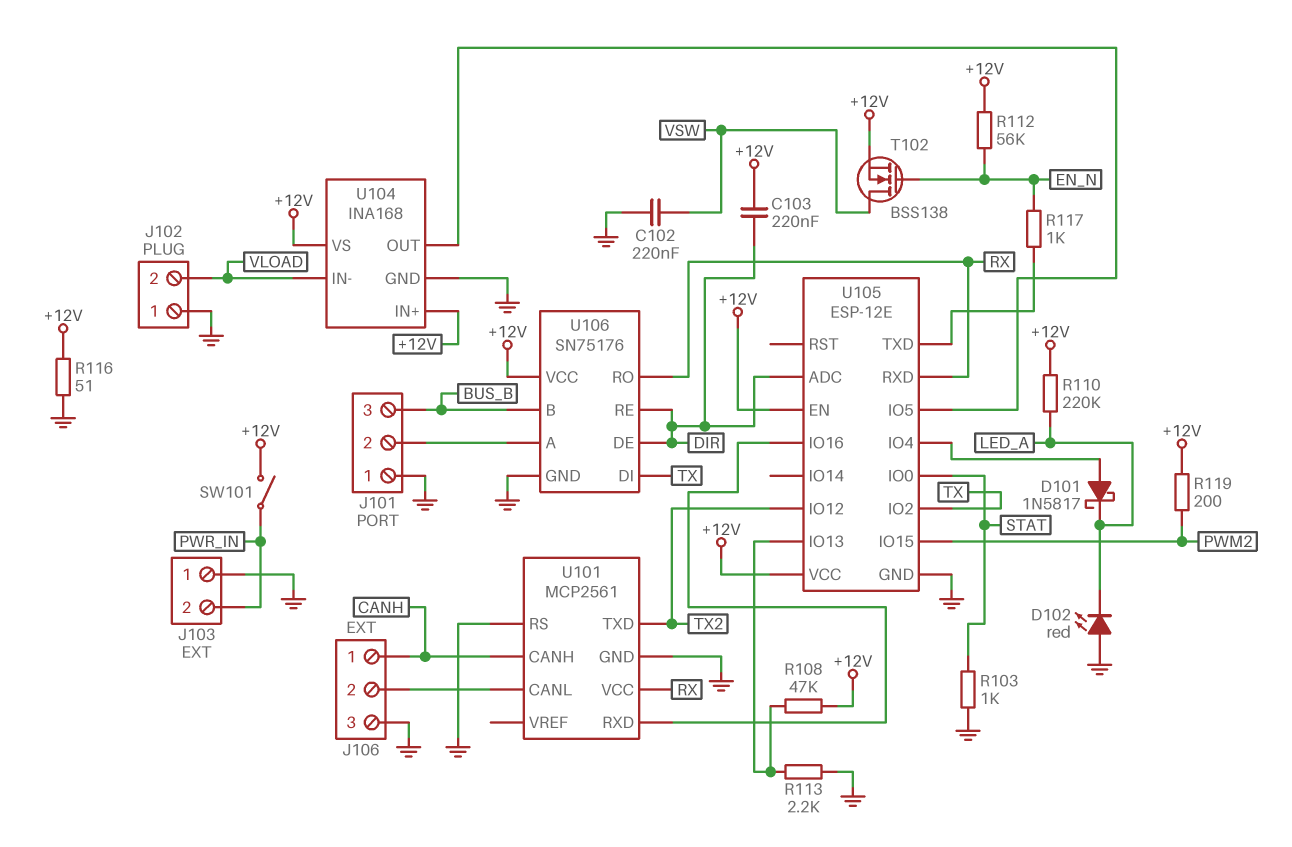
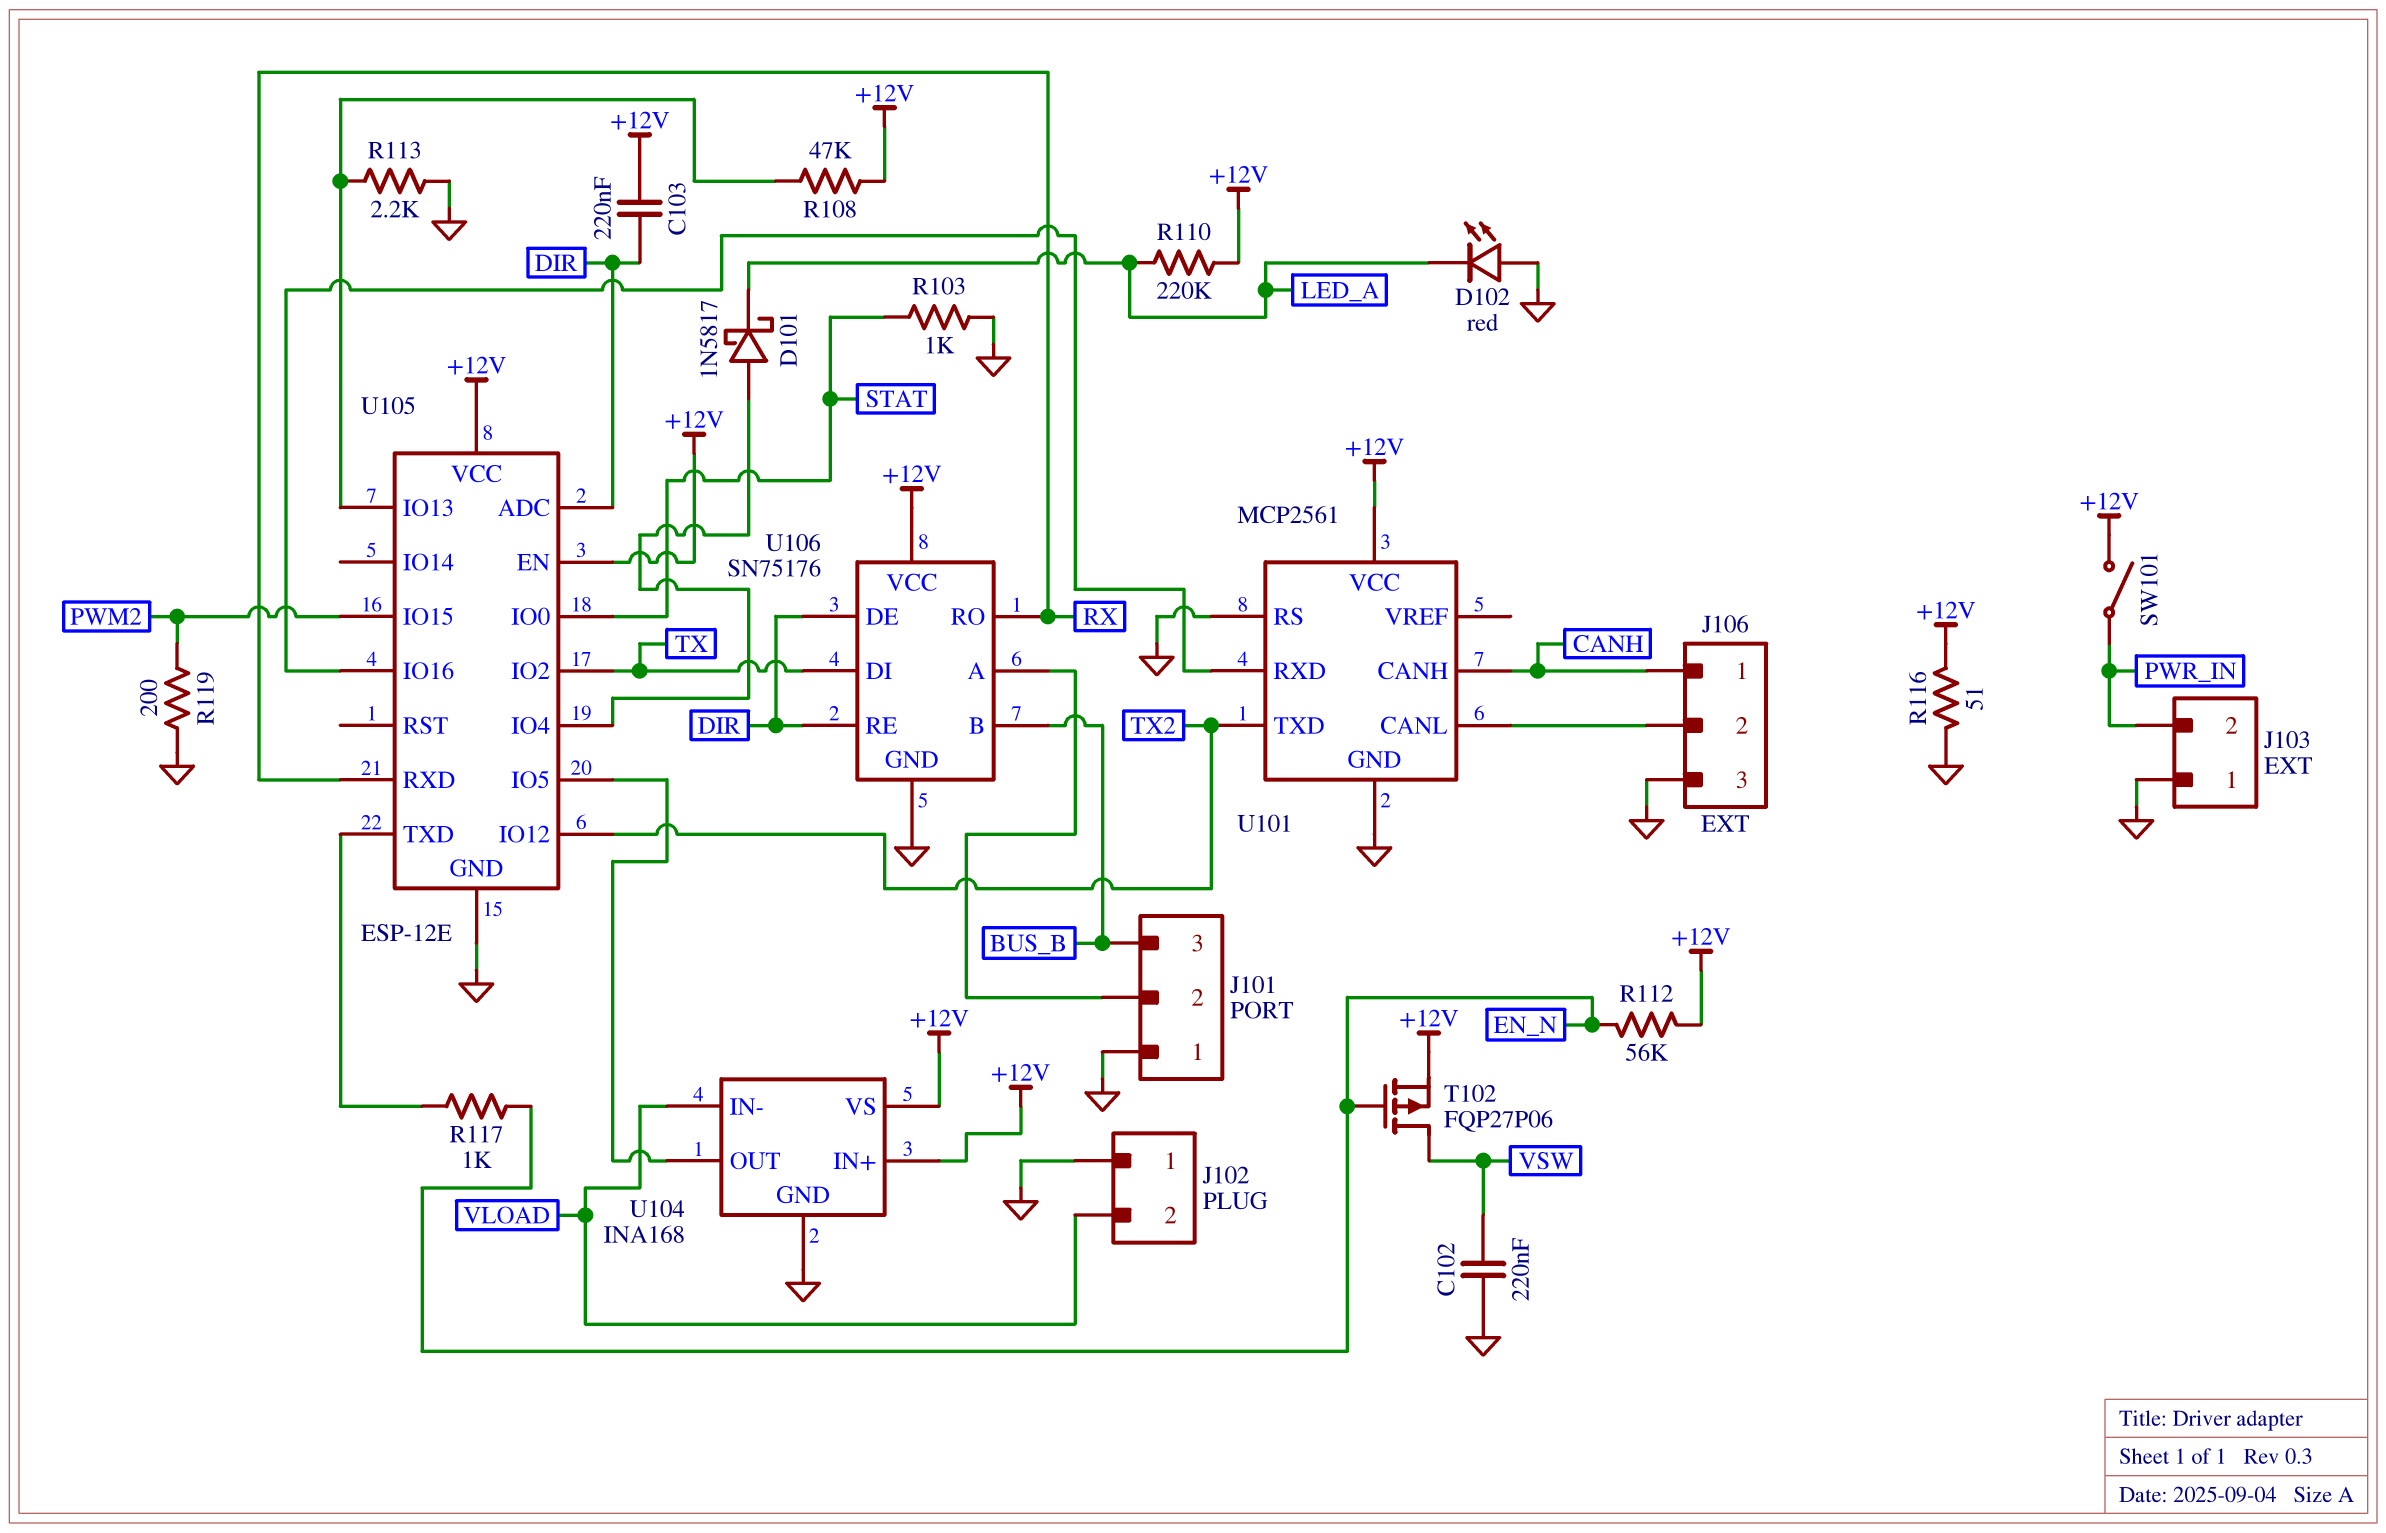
R119: 200 (+12V, PWM2) -> 200 (GND, PWM2)
T102: NMOS BSS138 (G EN_N, D VSW, S +12V) -> PMOS FQP27P06 (G EN_N, D VSW, S +12V)
U101 pin VCC: RX -> +12V

